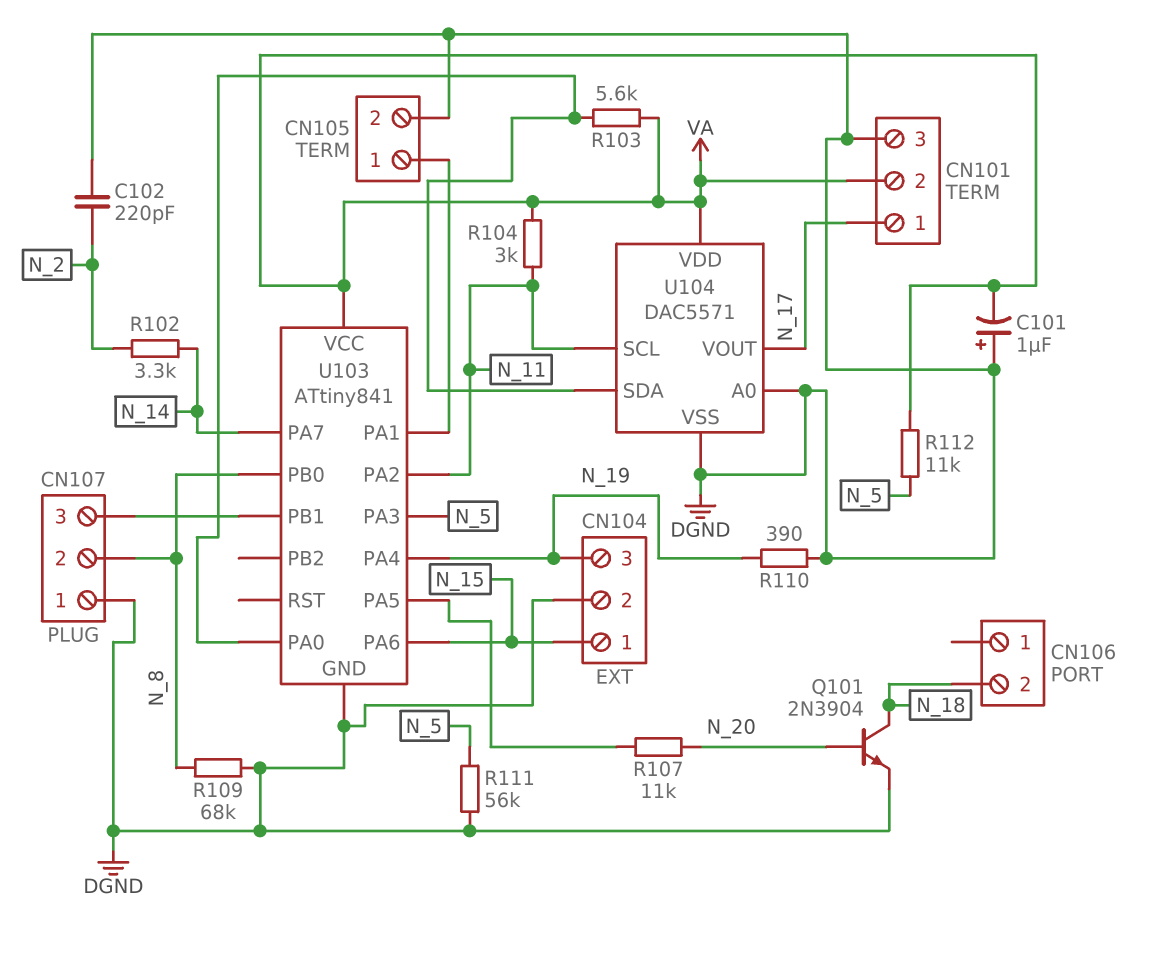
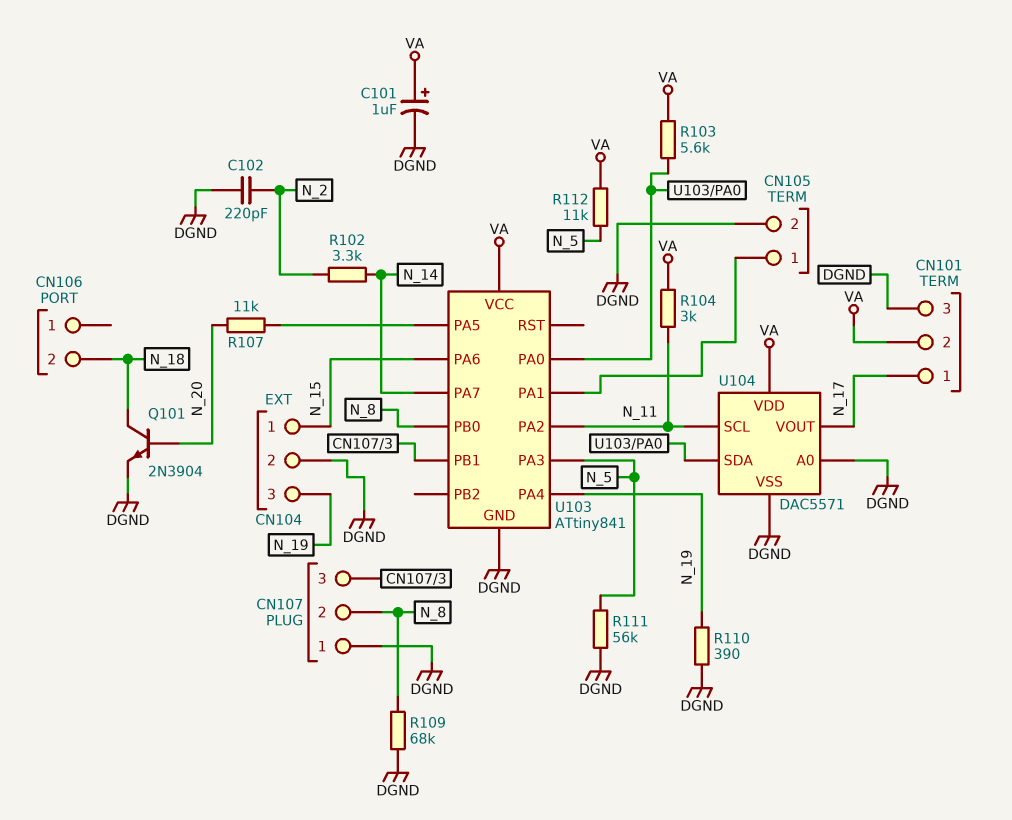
C101: 1uF (plus DGND, minus VA) -> 1uF (plus VA, minus DGND)

